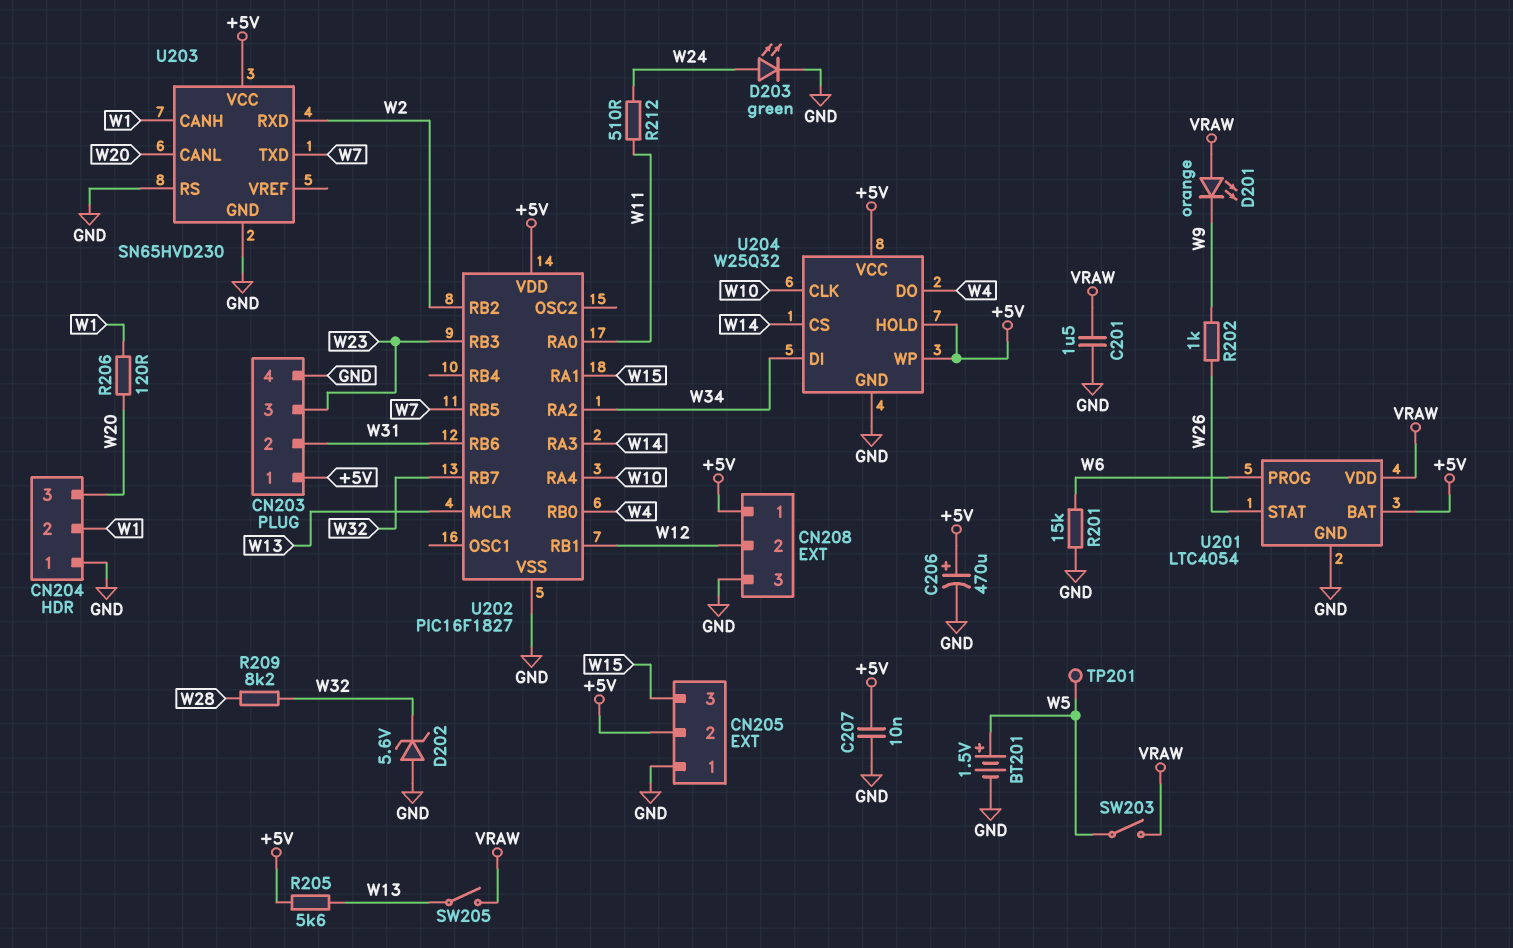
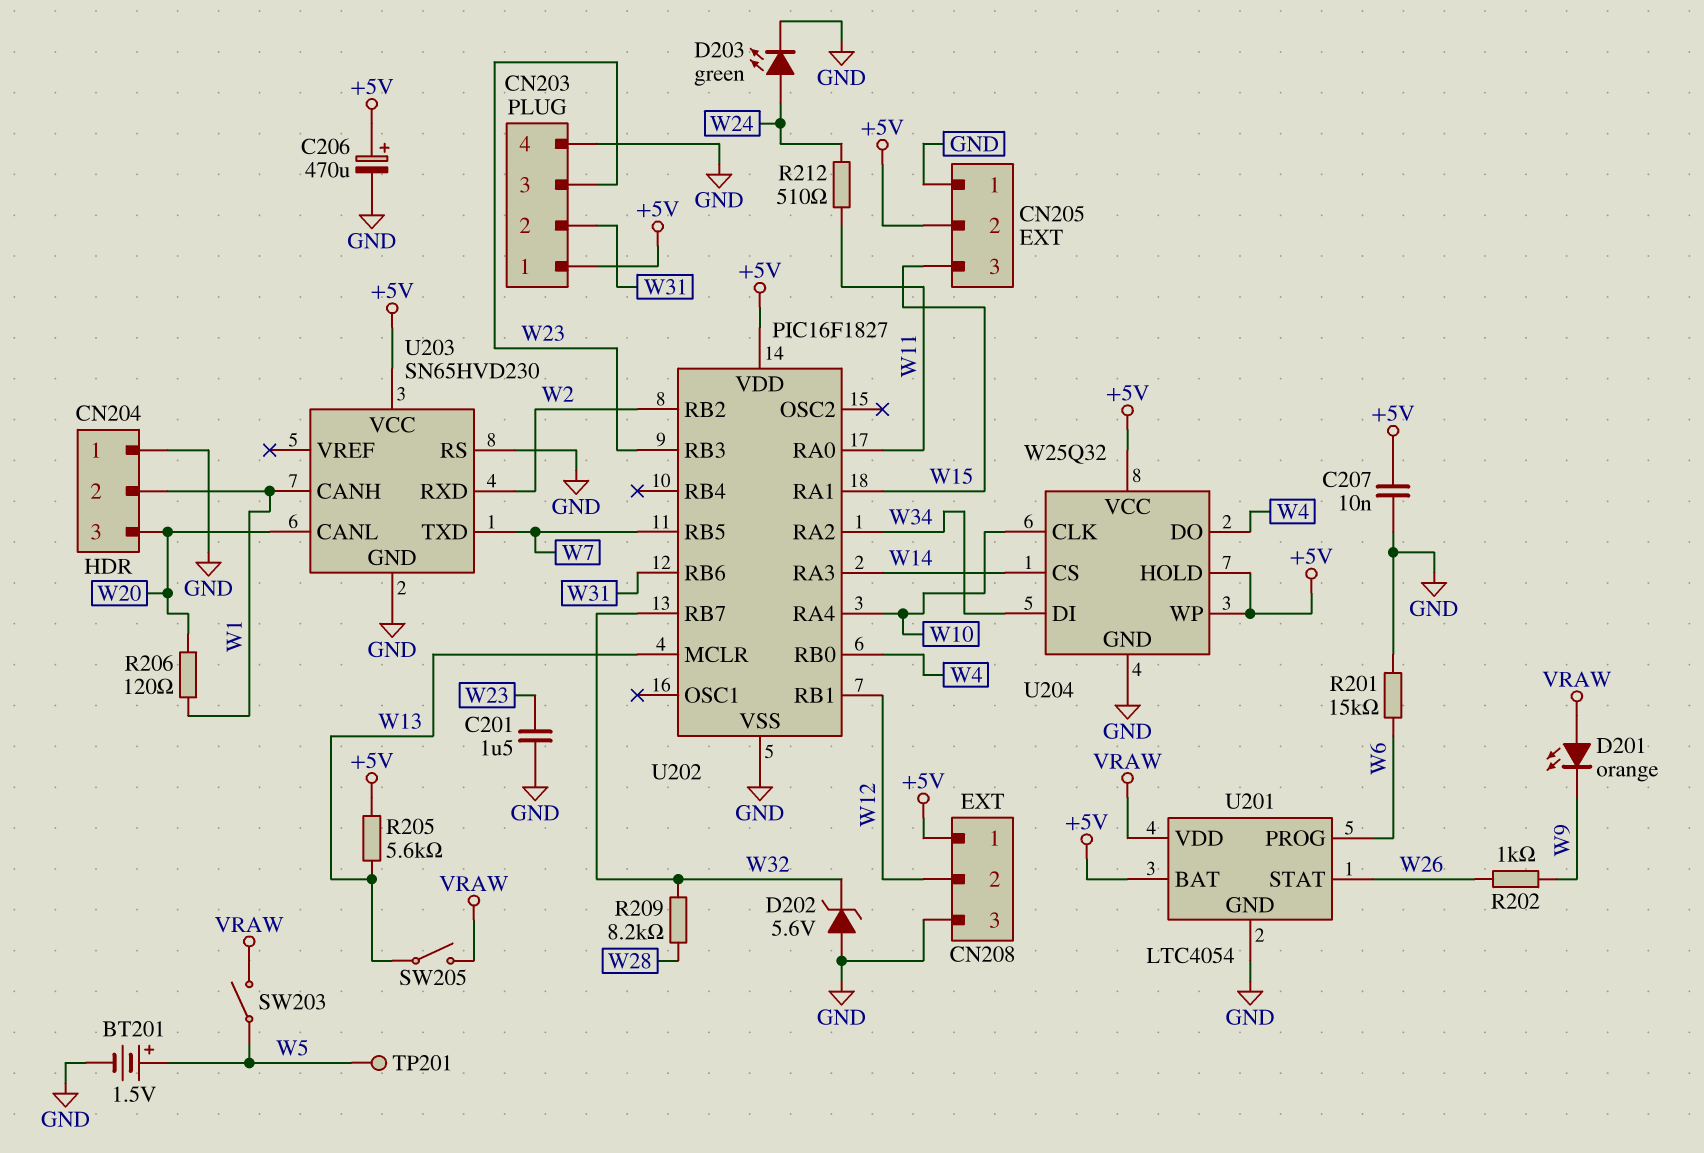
C201: 1.5uF (GND, VRAW) -> 1.5uF (GND, W23)

